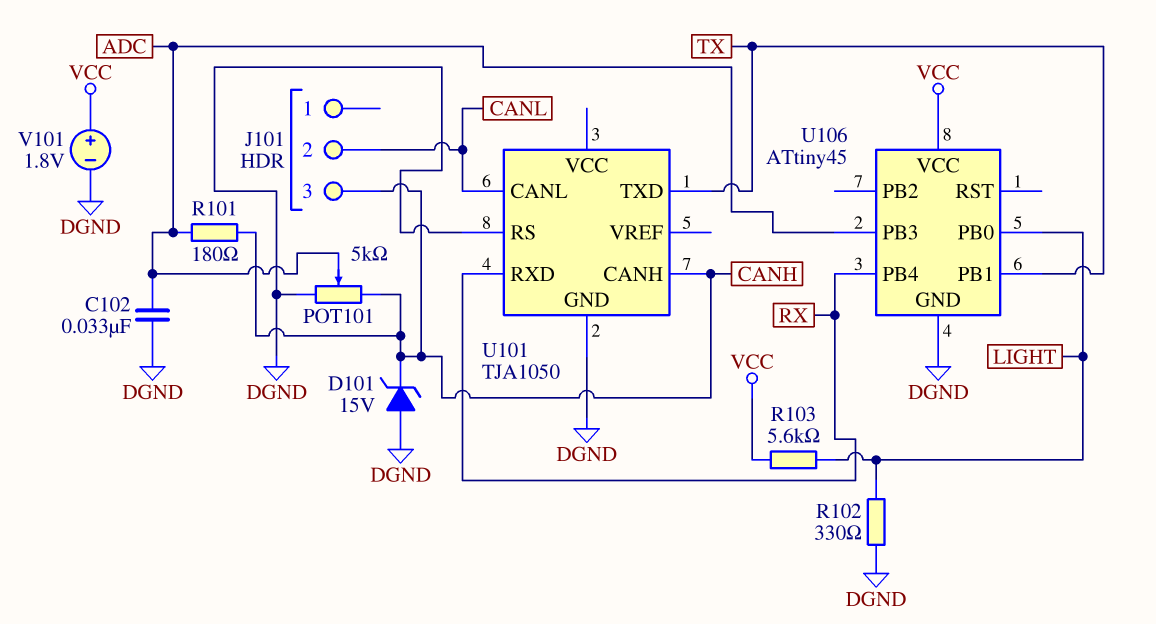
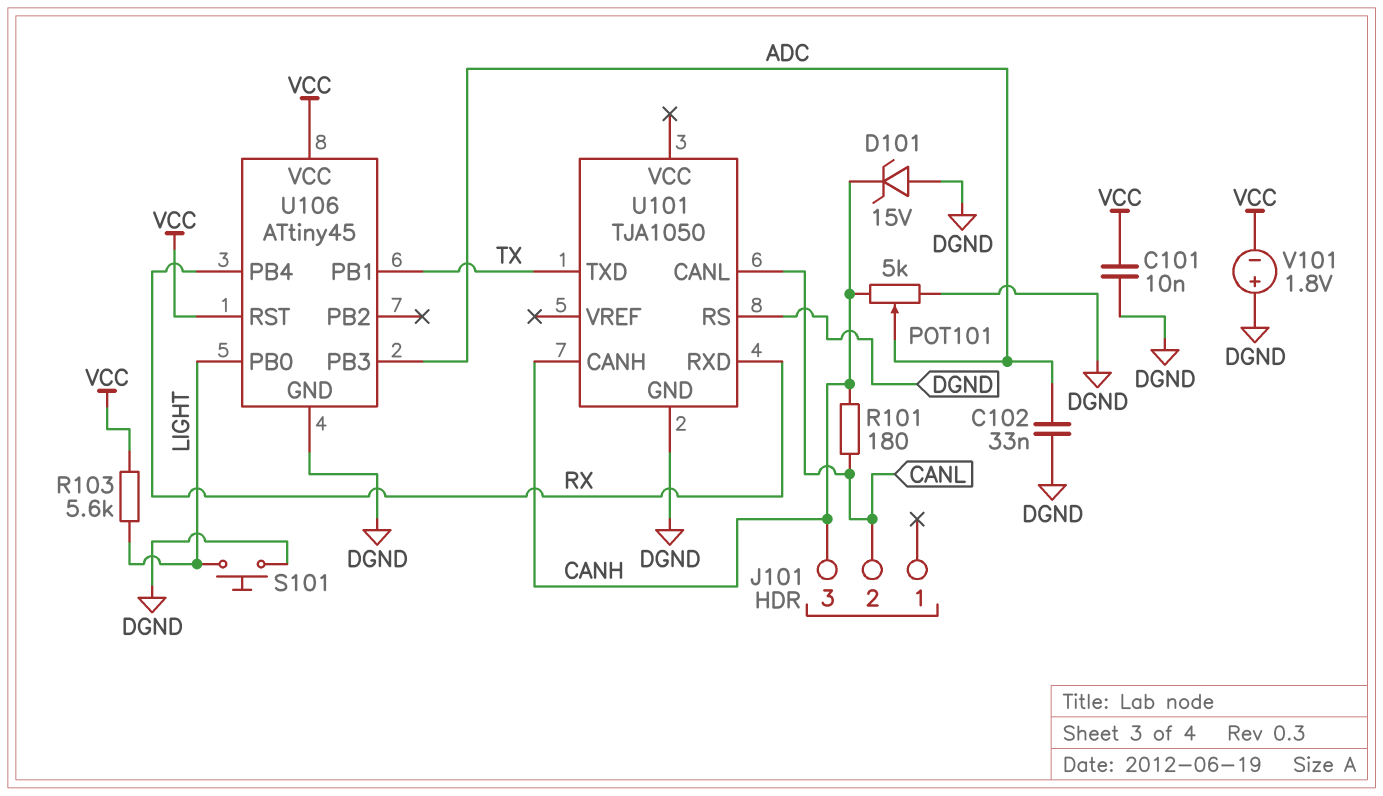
C101: none -> 10nF (DGND, VCC)
R101: 180 (ADC, CANH) -> 180 (CANH, CANL)
R102: 330 (DGND, LIGHT) -> none
S101: none -> button (DGND, LIGHT)
U106 pin RST: none -> VCC
V101: 1.8V (plus VCC, minus DGND) -> 1.8V (plus DGND, minus VCC)

